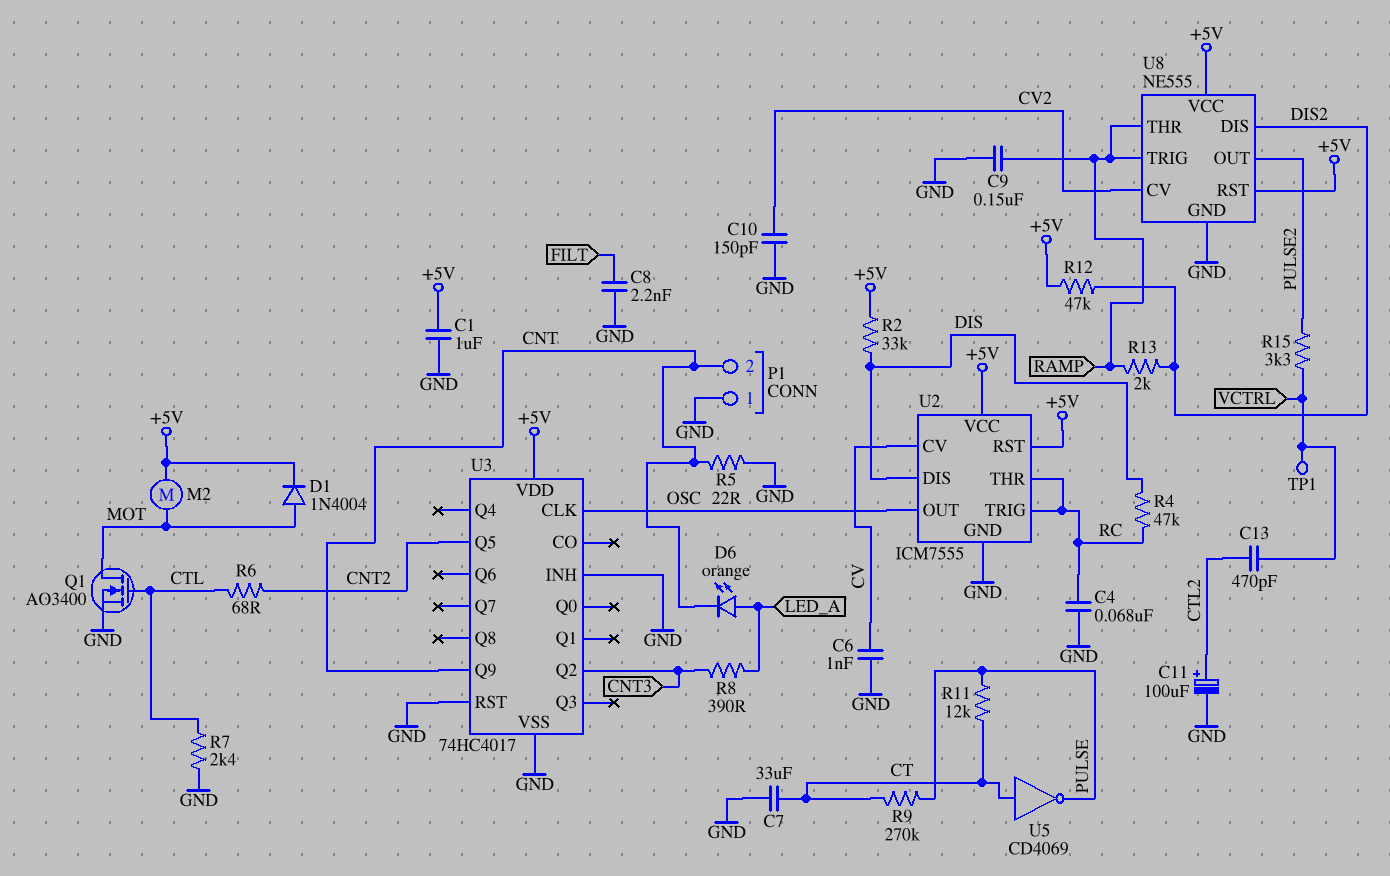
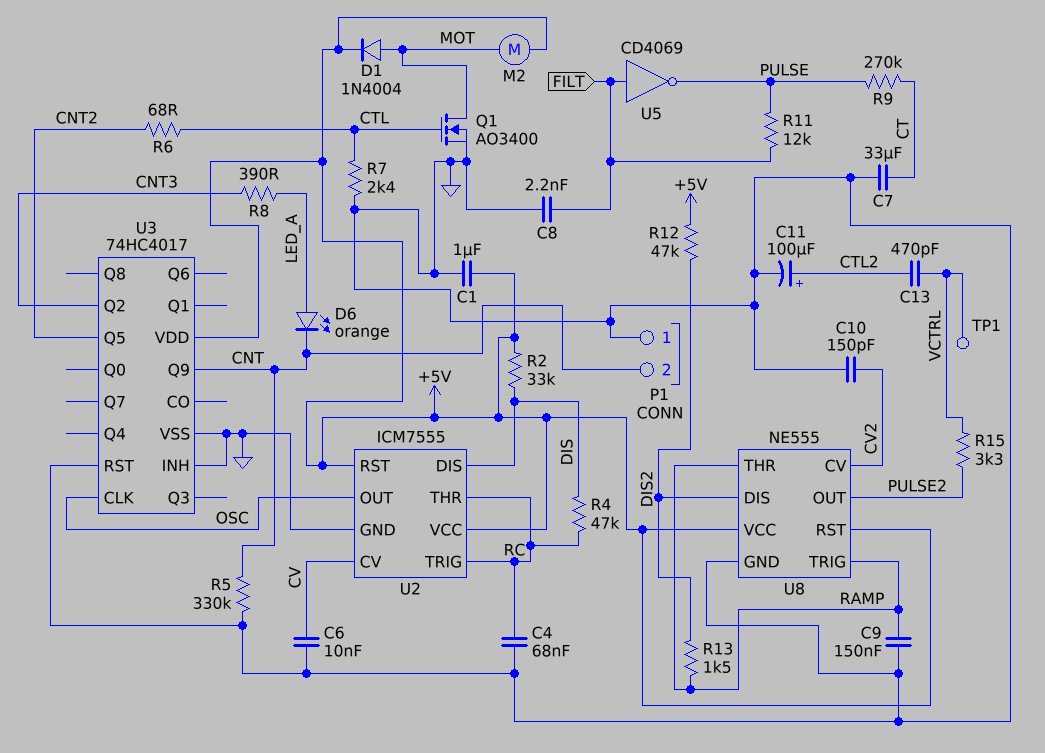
C6: 1nF (CV, GND) -> 10nF (CV, GND)
R5: 22 (CNT, GND) -> 330k (CNT, GND)
R11: 12k (CT, PULSE) -> 12k (FILT, PULSE)
R13: 2k (DIS2, RAMP) -> 1.5k (DIS2, RAMP)
U5: NOT CD4069 (in CT, out PULSE) -> NOT CD4069 (in FILT, out PULSE)

